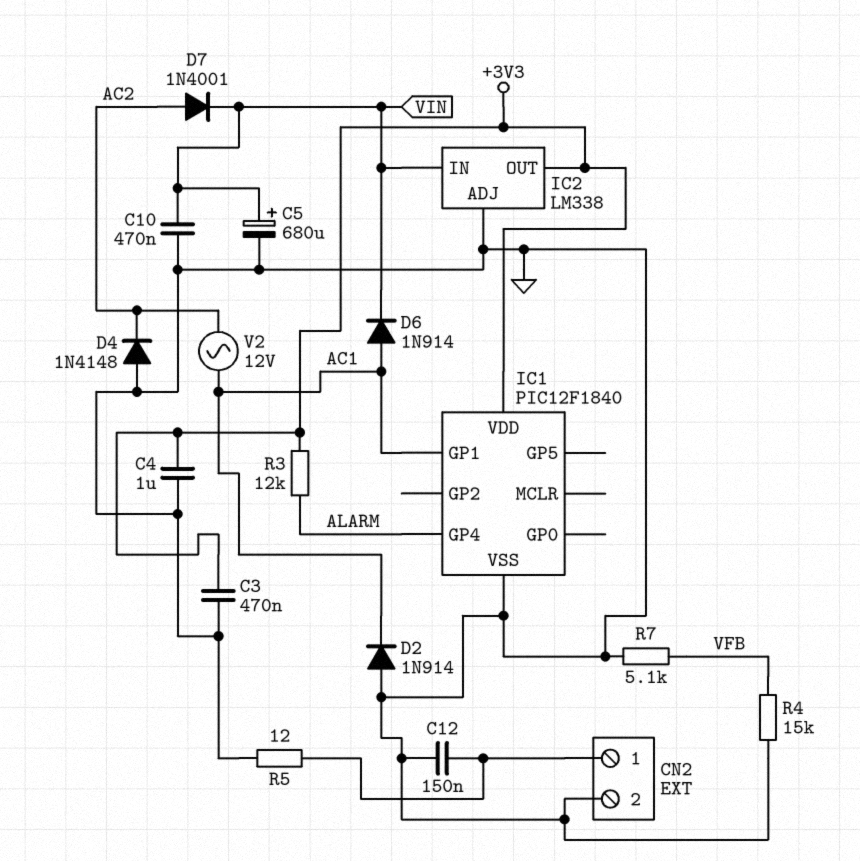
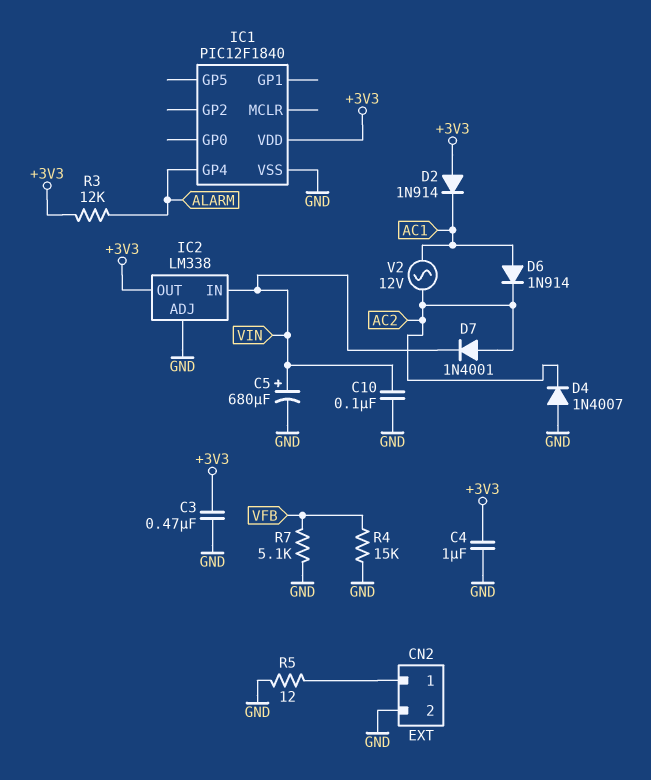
C10: 470nF (GND, VIN) -> 100nF (GND, VIN)
C12: 150nF (CN2/1, GND) -> none
D2: diode 1N914 (A GND, K AC1) -> diode 1N914 (A +3V3, K AC1)
D4: diode 1N4148 (A GND, K AC2) -> diode 1N4007 (A GND, K AC2)
D6: diode 1N914 (A AC1, K VIN) -> diode 1N914 (A AC1, K AC2)
IC1 pin GP1: AC1 -> none

